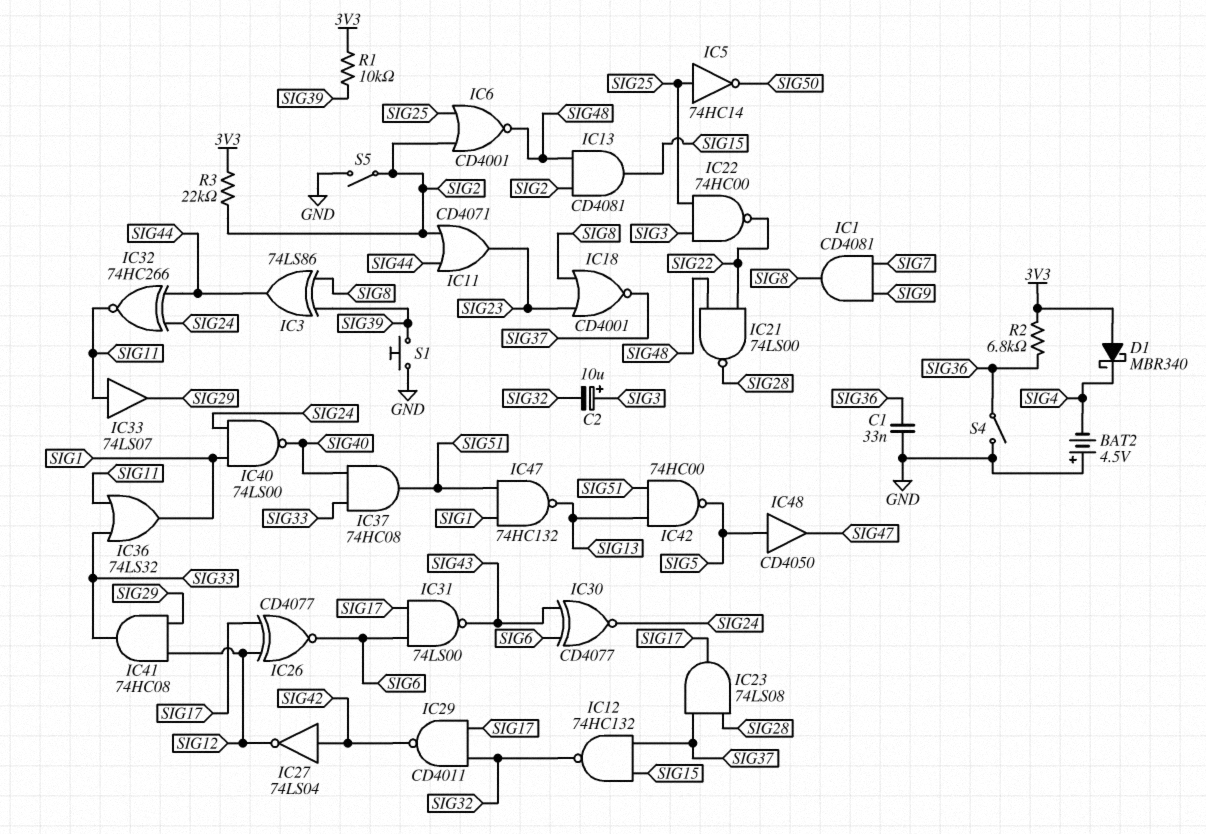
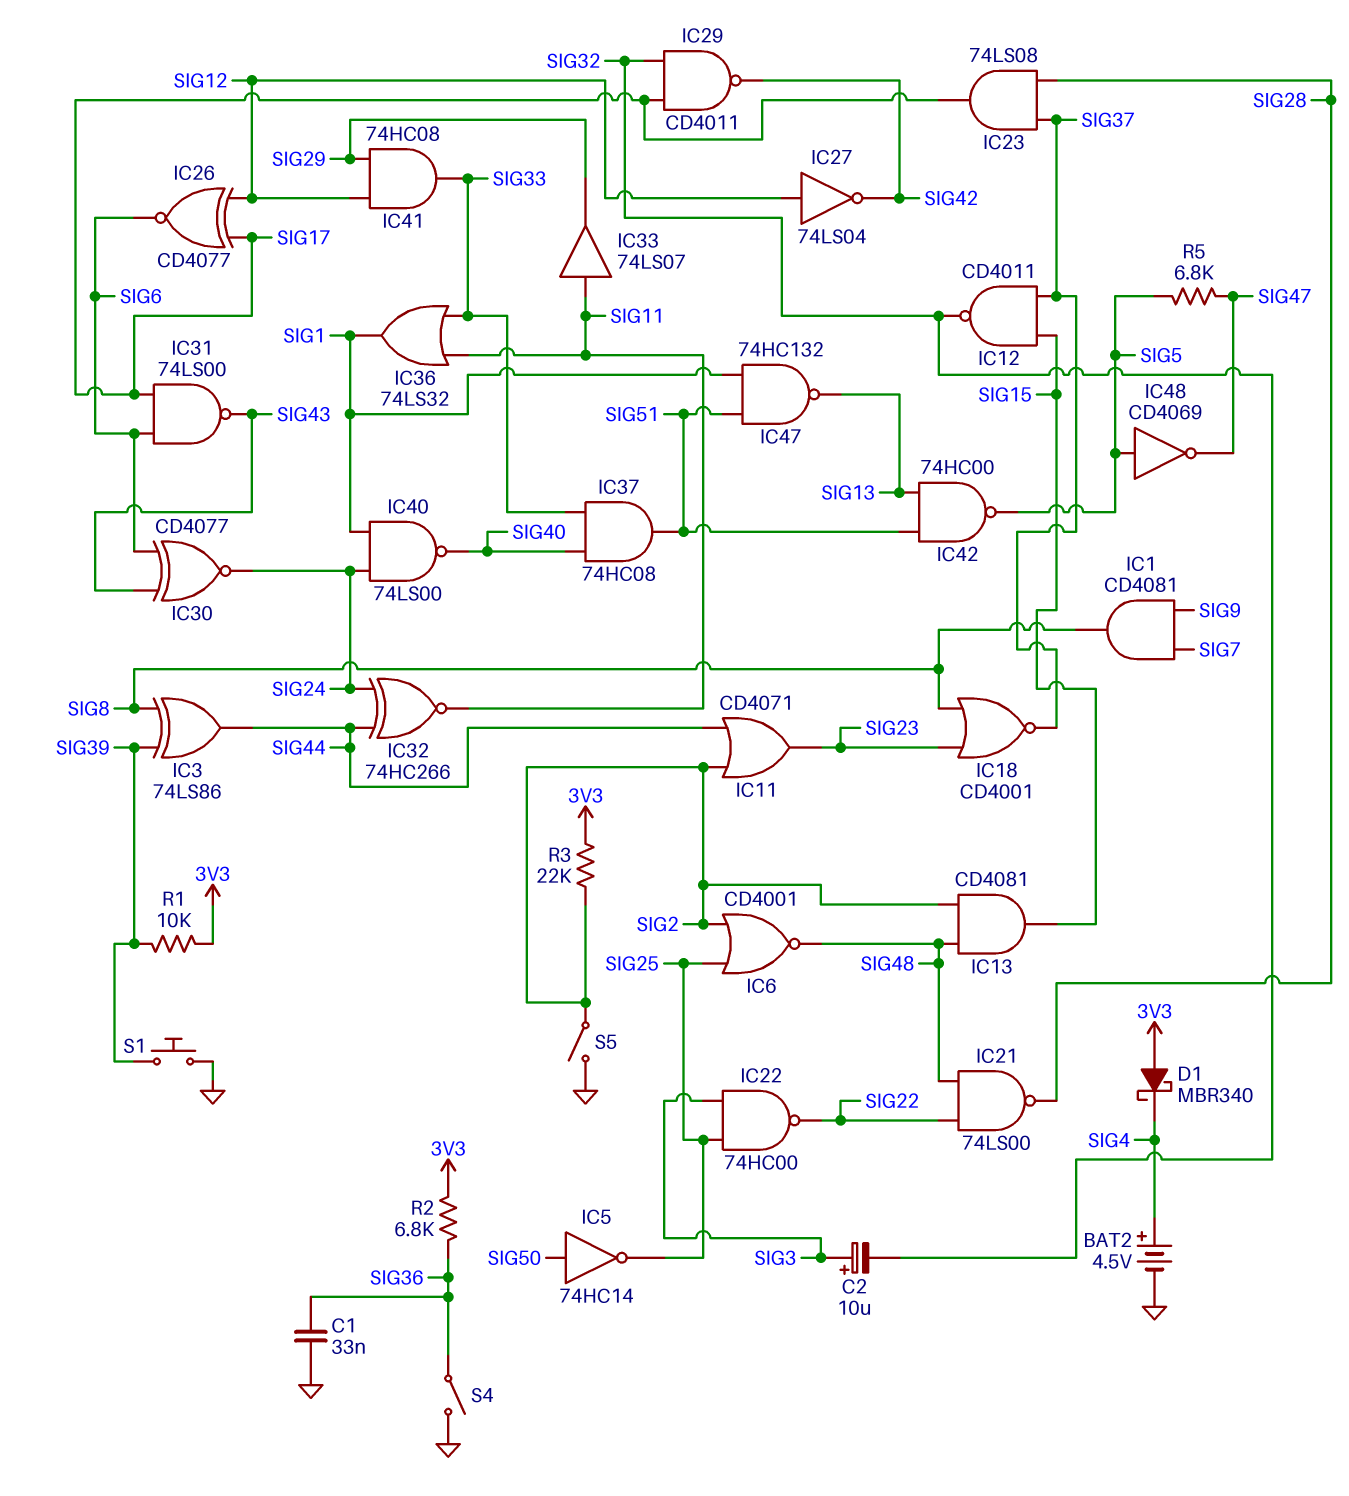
BAT2: 4.5V (plus GND, minus SIG4) -> 4.5V (plus SIG4, minus GND)
IC5: NOT 74HC14 (in SIG25, out SIG50) -> NOT 74HC14 (in SIG50, out SIG25)
IC12: NAND 74HC132 (in SIG15, in SIG37, out SIG32) -> NAND CD4011 (in SIG15, in SIG37, out SIG32)
IC27: NOT 74LS04 (in SIG42, out SIG12) -> NOT 74LS04 (in SIG12, out SIG42)
IC48: buffer CD4050 (in SIG5, out SIG47) -> NOT CD4069 (in SIG5, out SIG47)
R5: none -> 6.8k (SIG5, SIG47)

